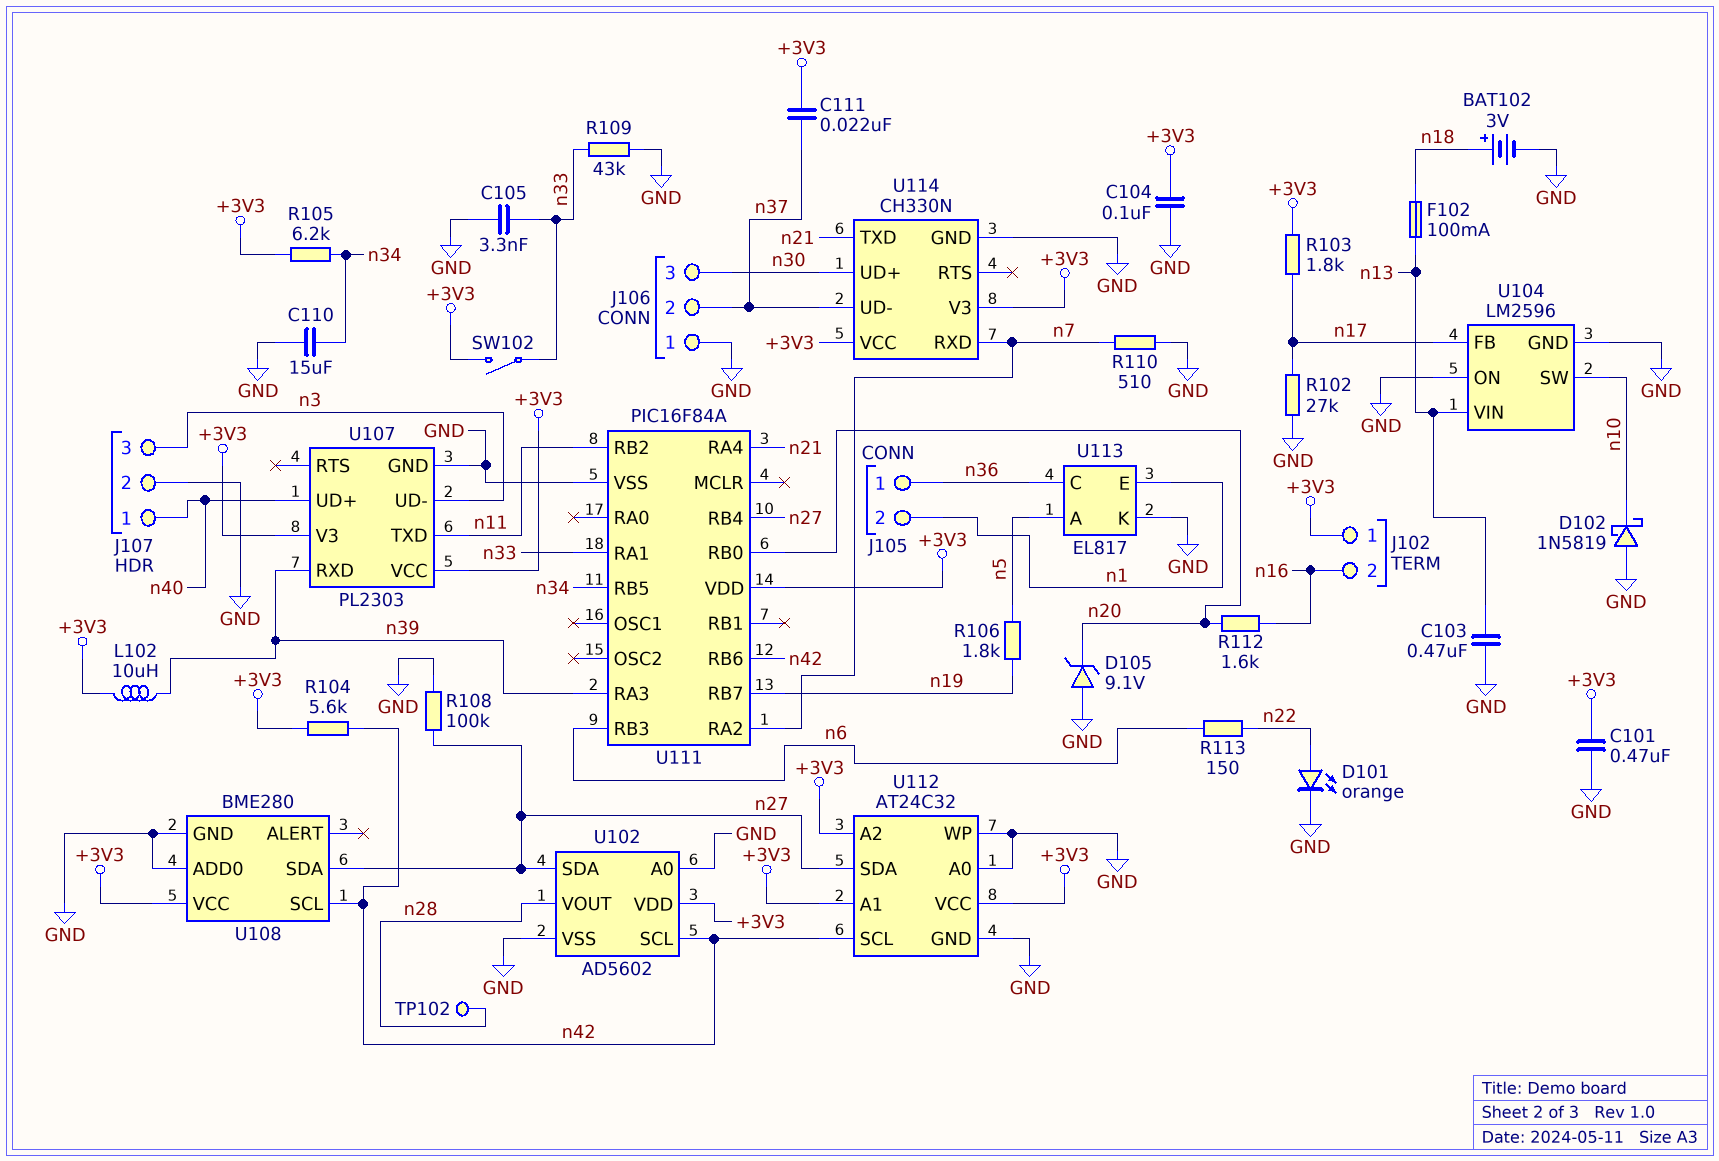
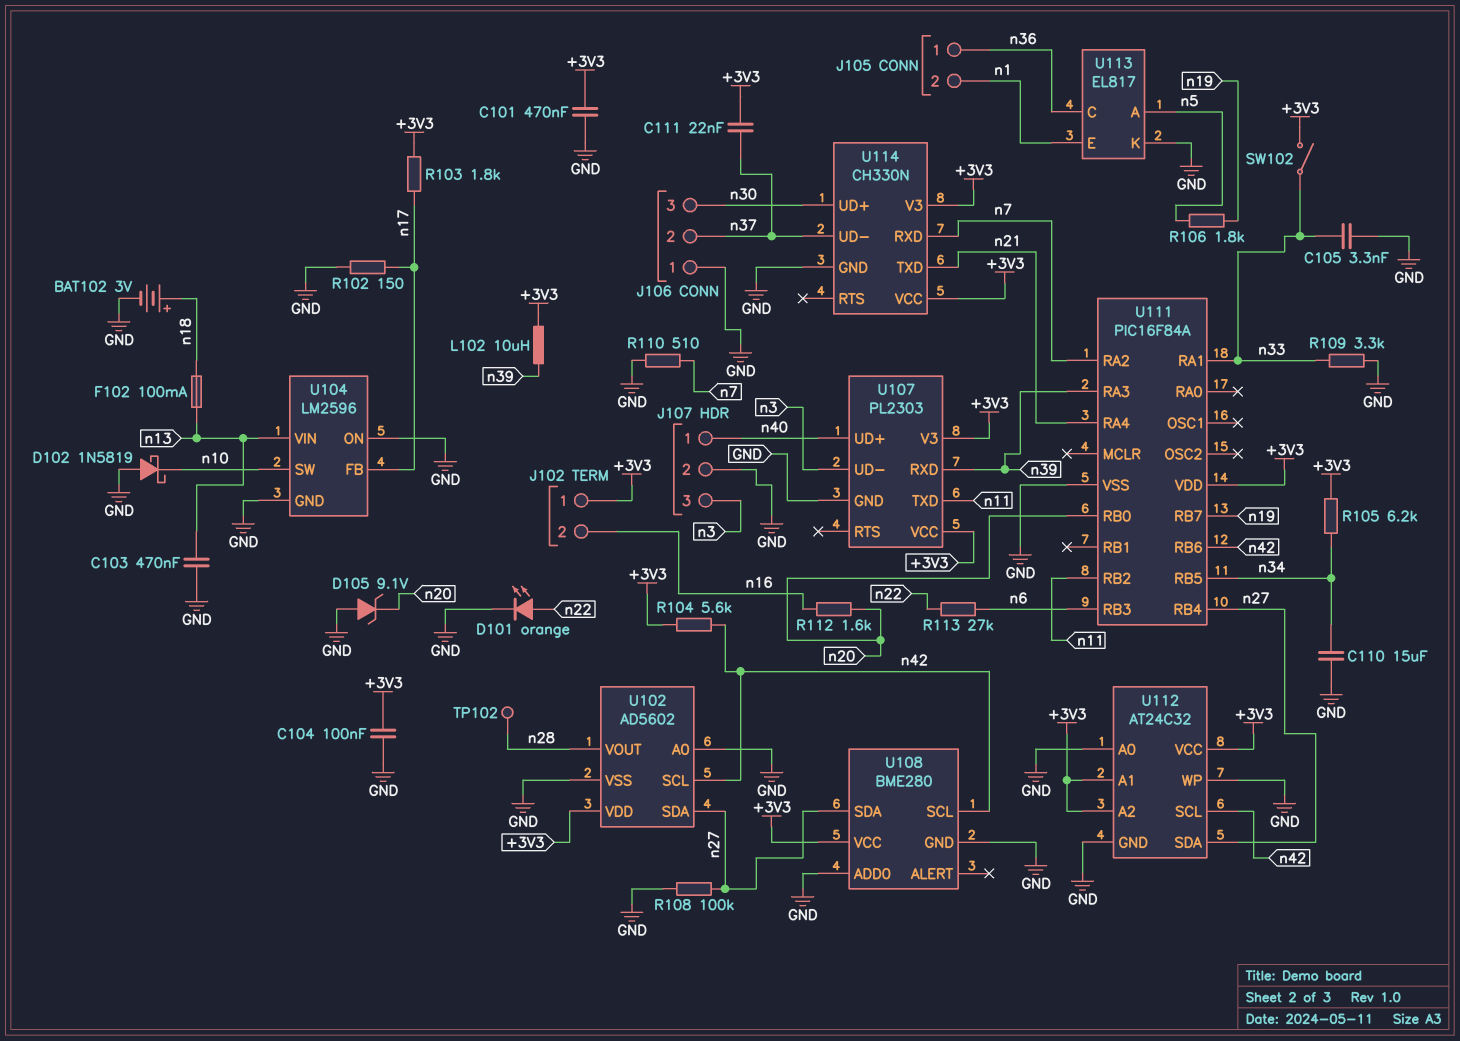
R102: 27k (GND, n17) -> 150 (GND, n17)
R109: 43k (GND, n33) -> 3.3k (GND, n33)
R113: 150 (n6, n22) -> 27k (n6, n22)

